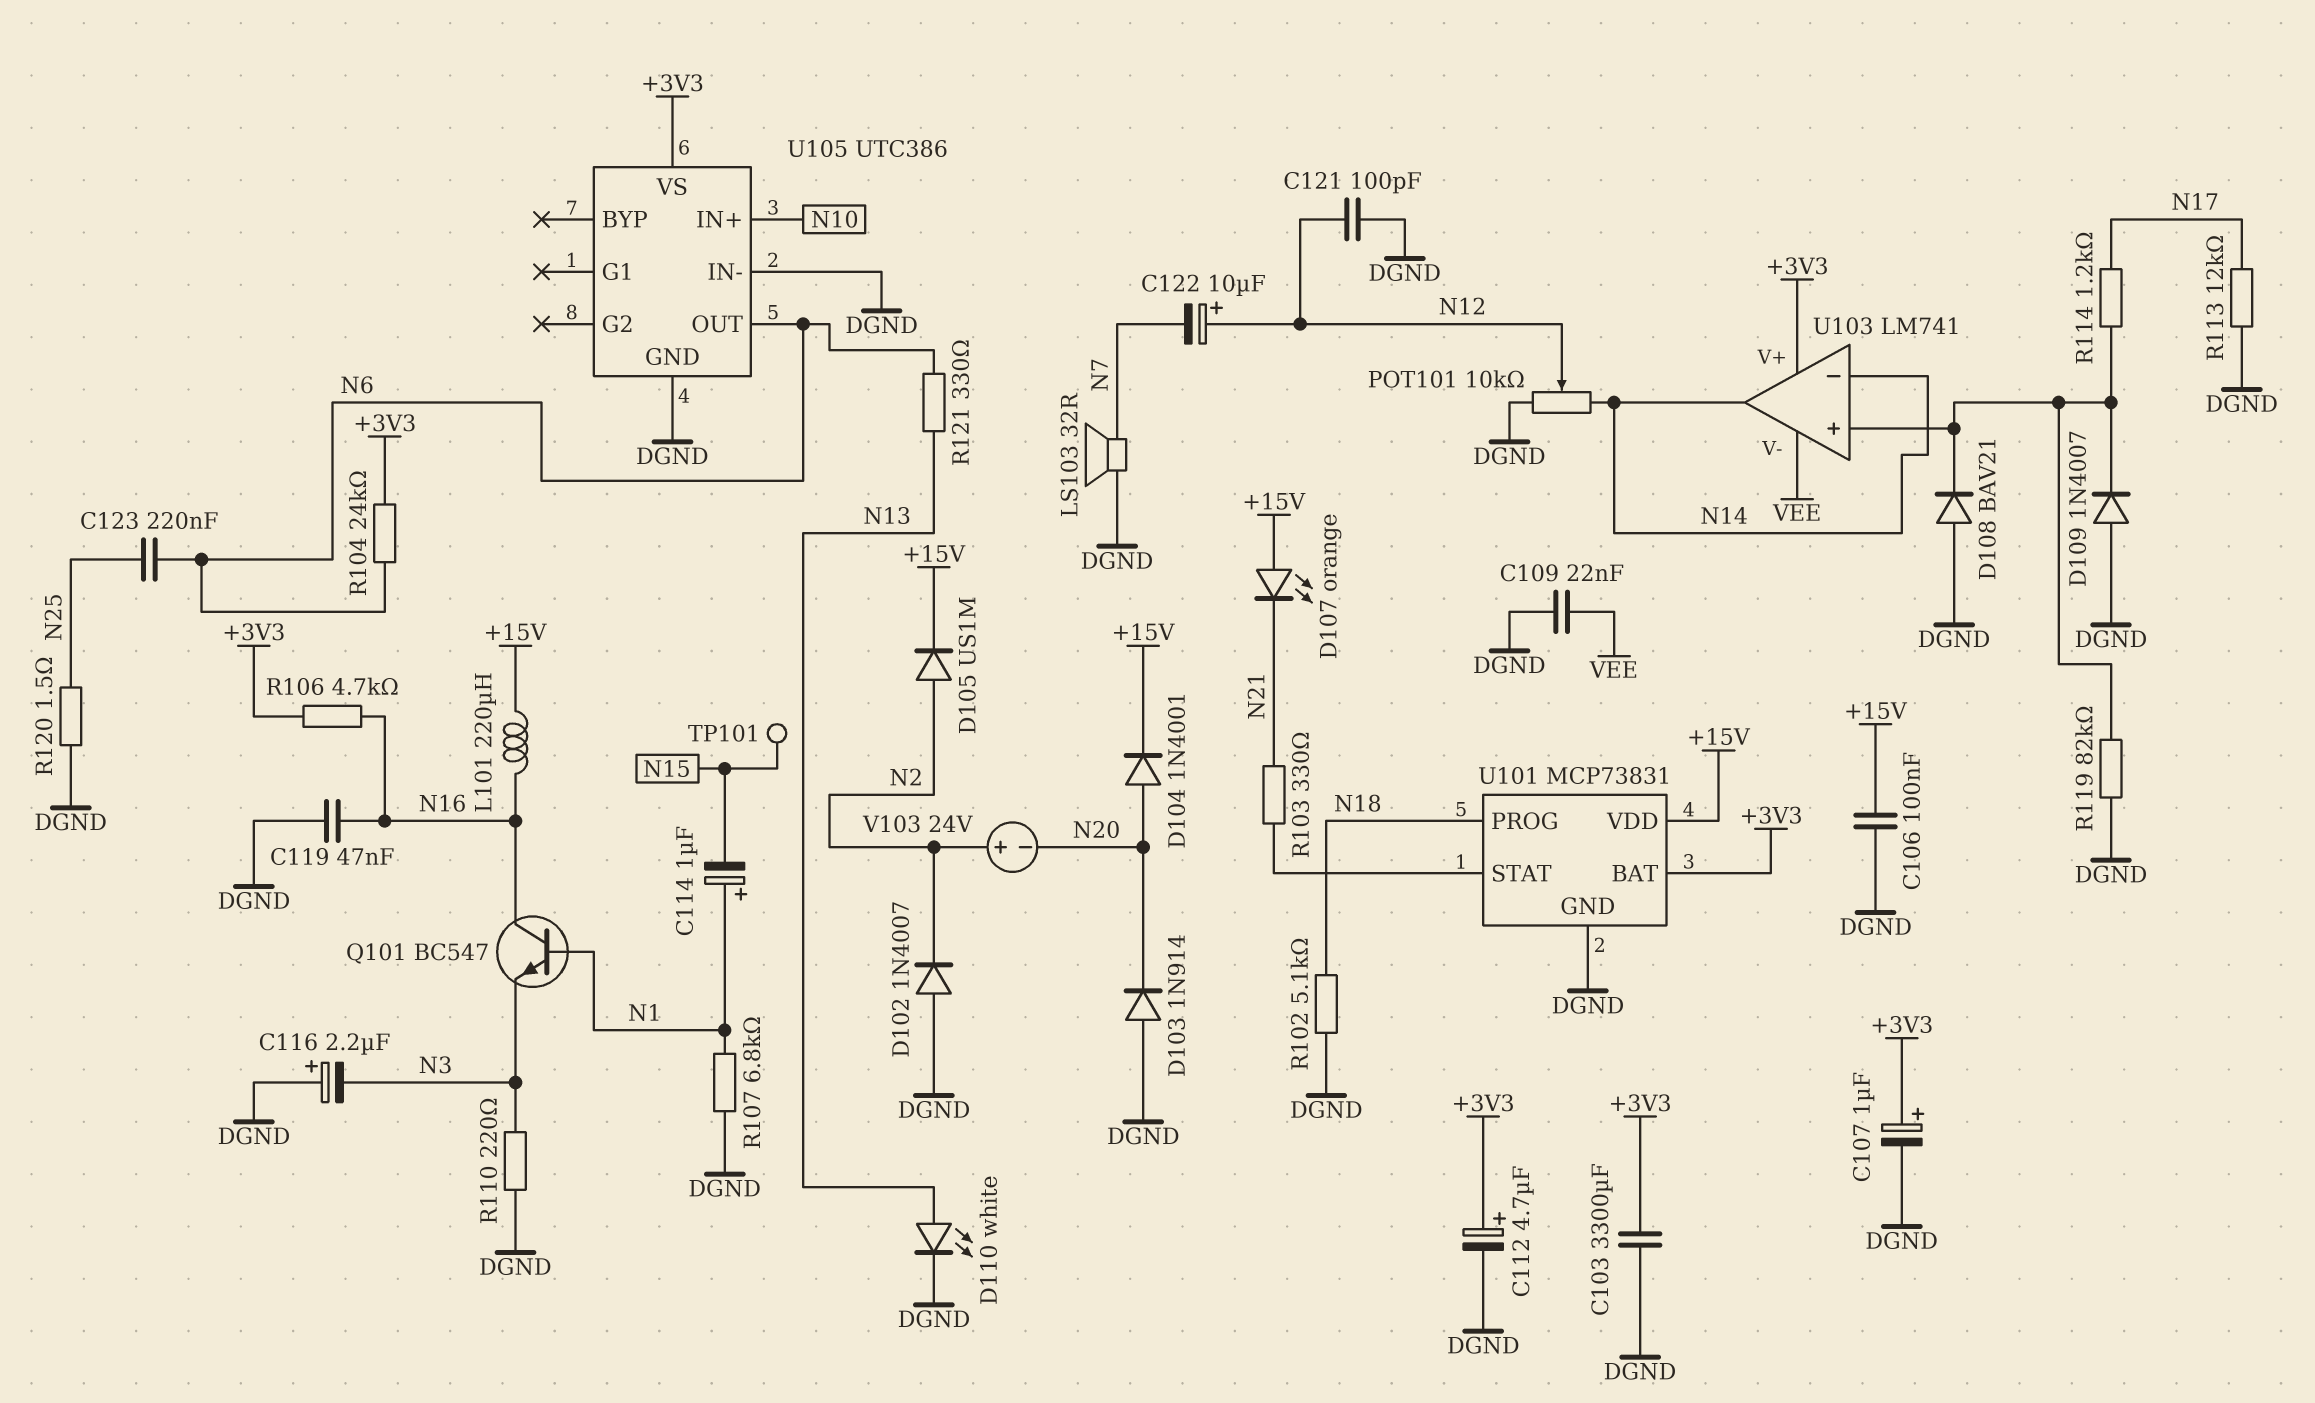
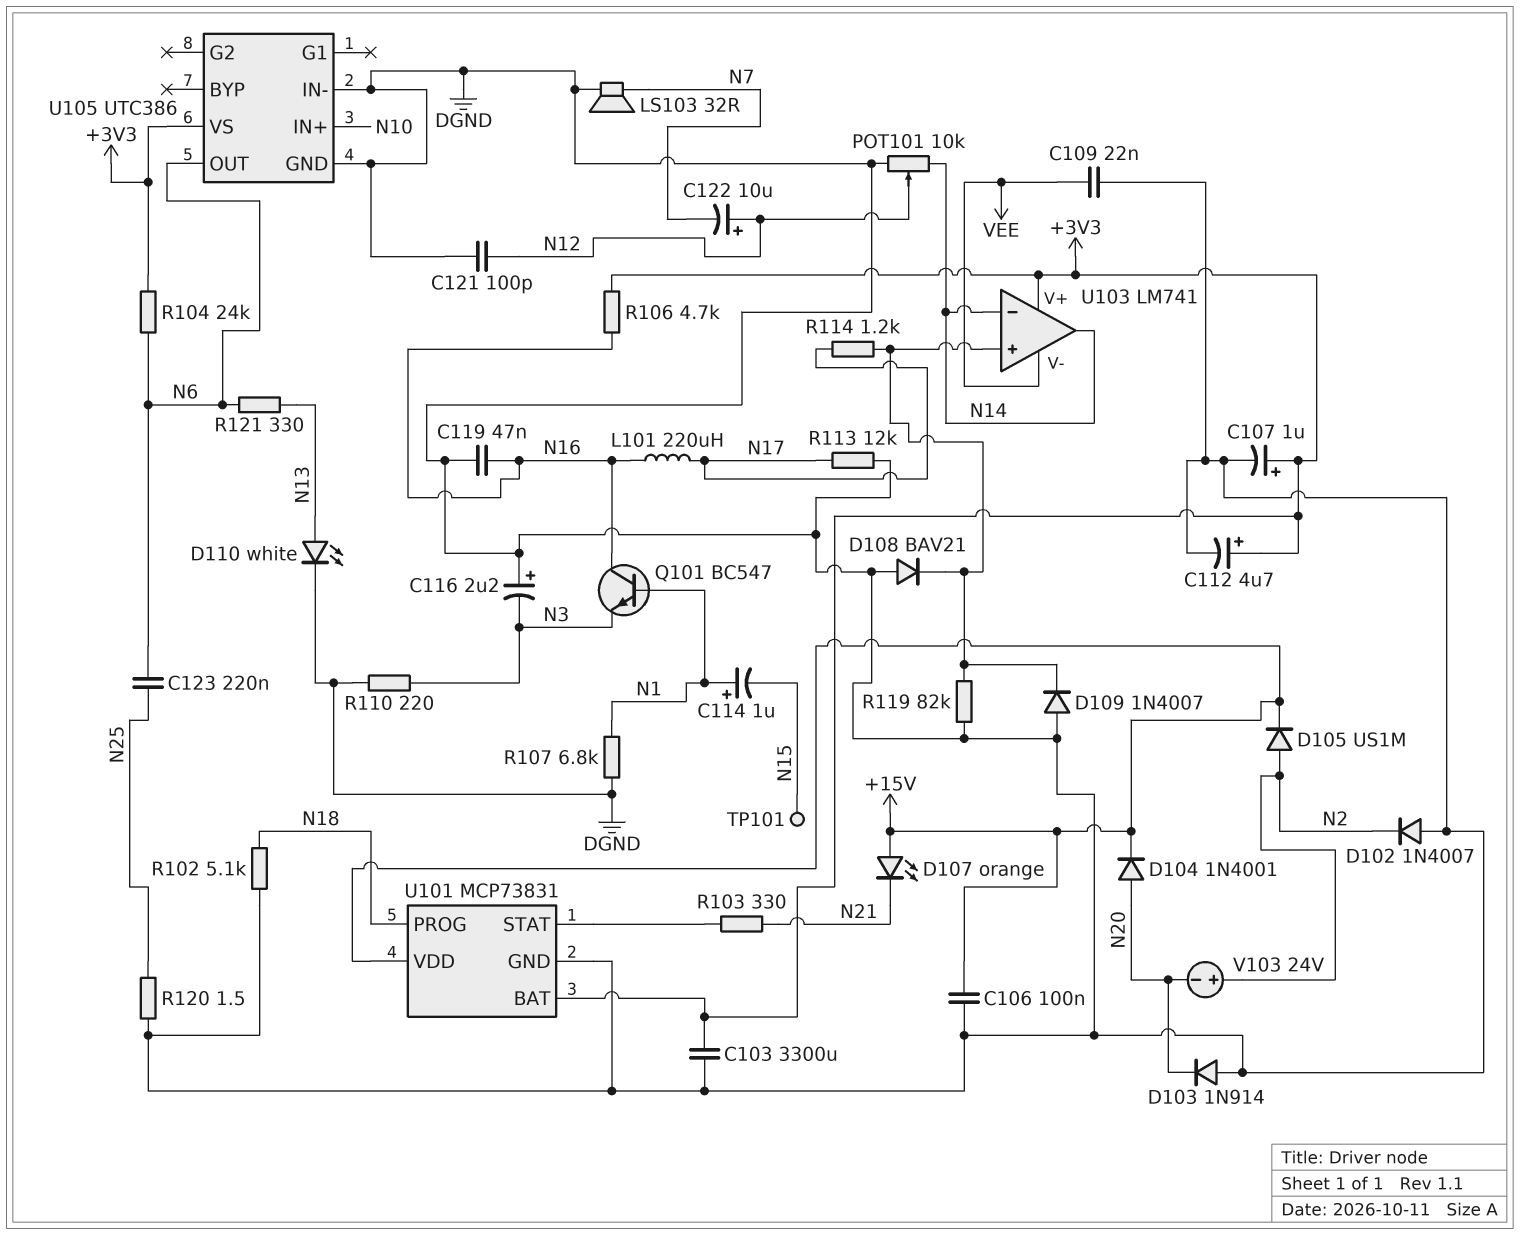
L101: 220uH (+15V, N16) -> 220uH (N16, N17)

